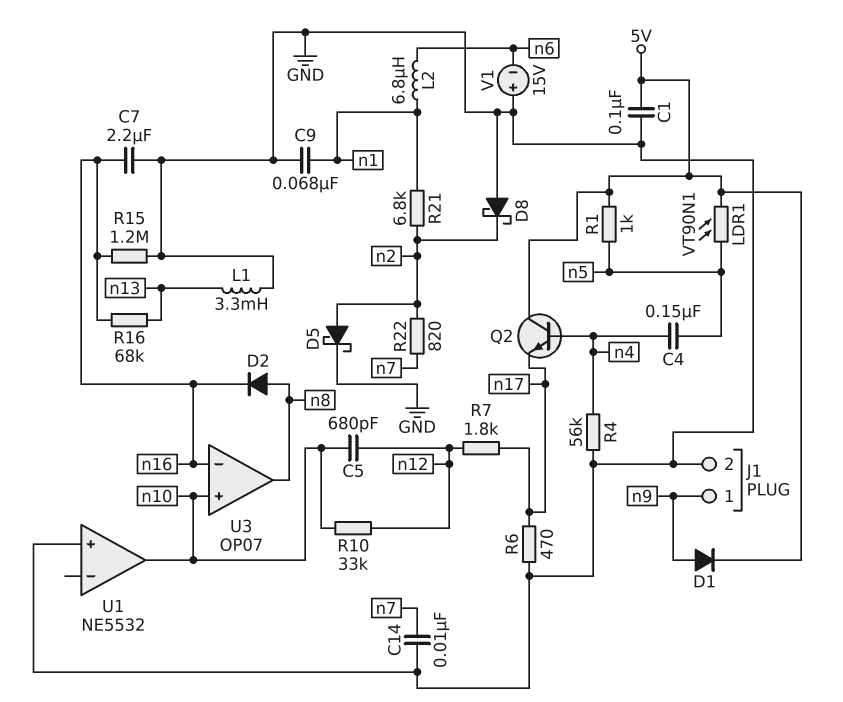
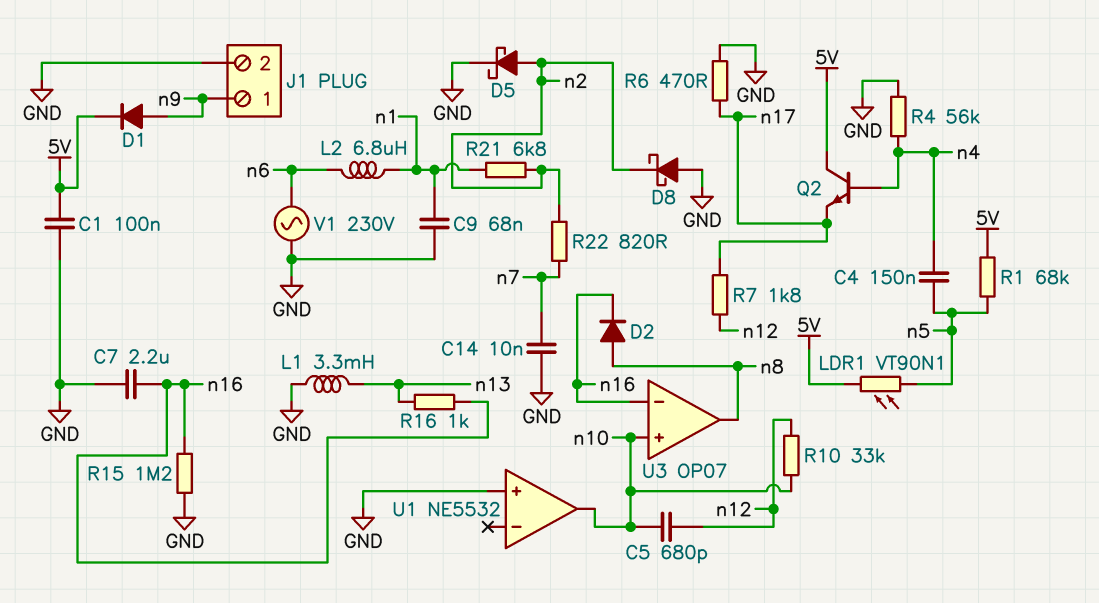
R1: 1k (5V, n5) -> 68k (5V, n5)
R16: 68k (n13, n16) -> 1k (n13, n16)
V1: 15V (plus GND, minus n6) -> AC 230V (GND, n6)

